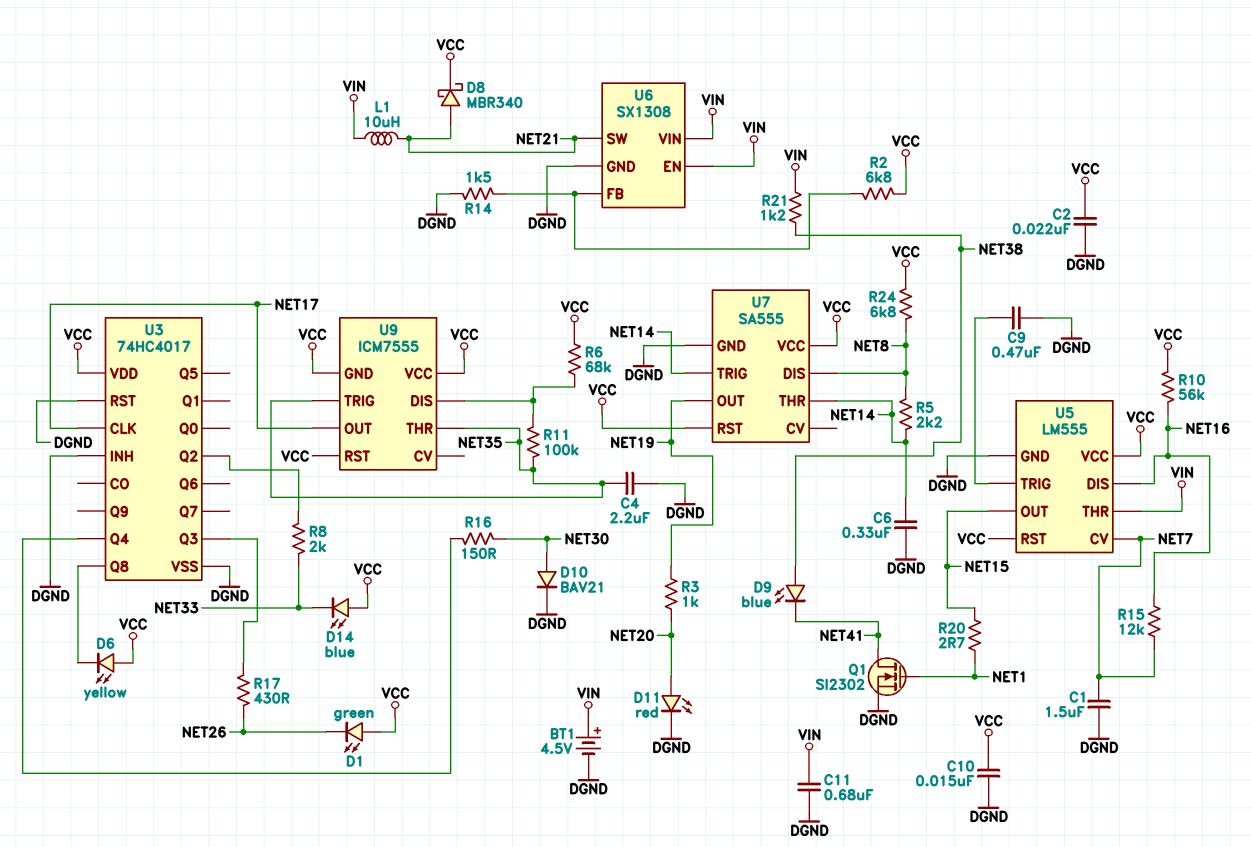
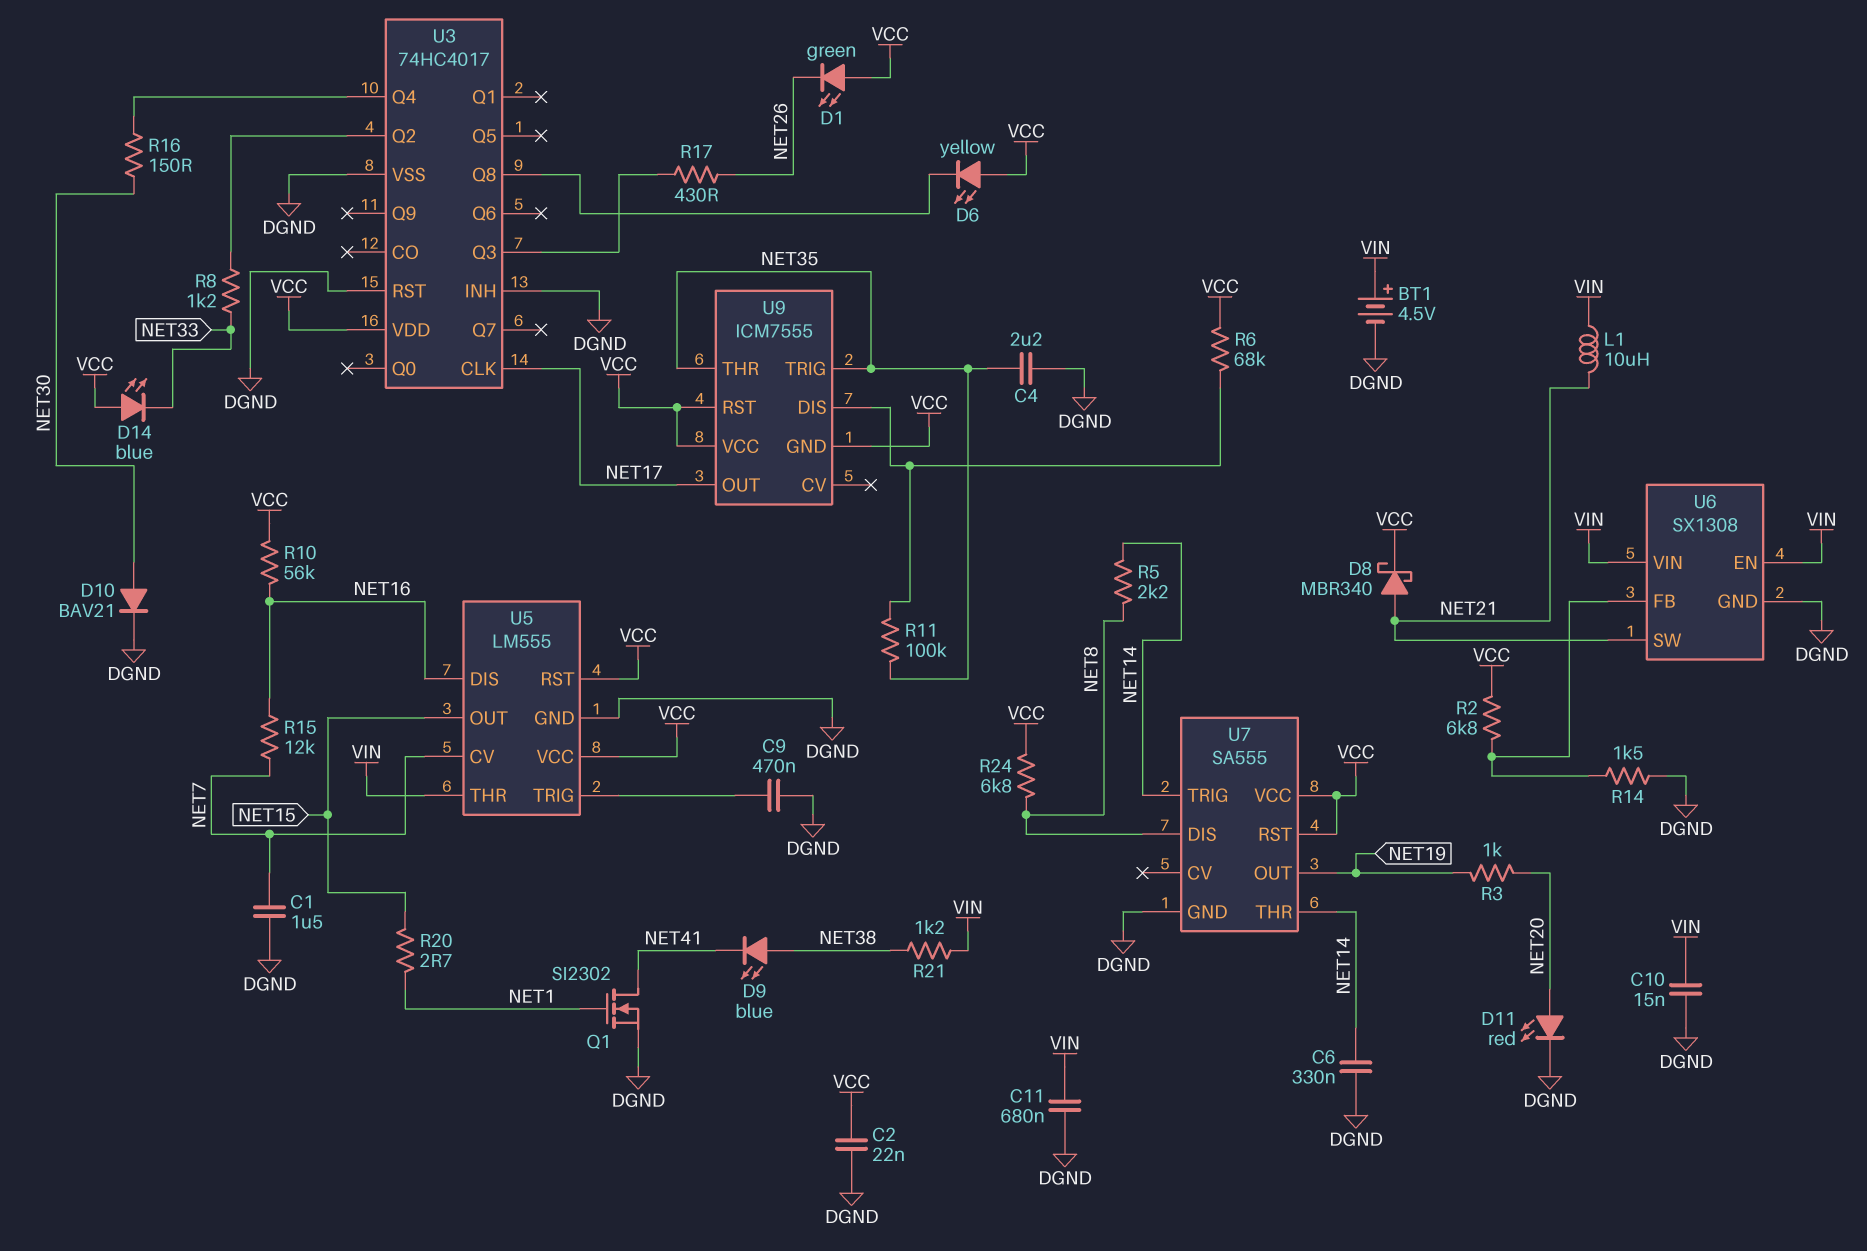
C10: 15nF (DGND, VCC) -> 15nF (DGND, VIN)
R8: 2k (NET33, U3/Q2) -> 1.2k (NET33, U3/Q2)

